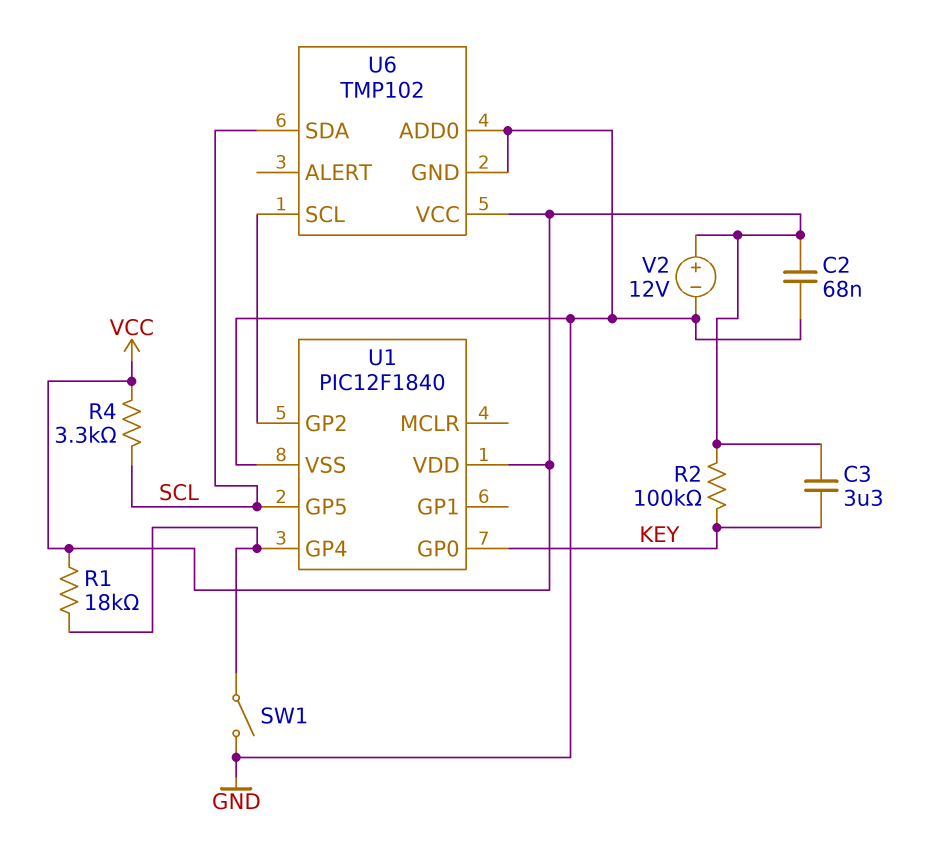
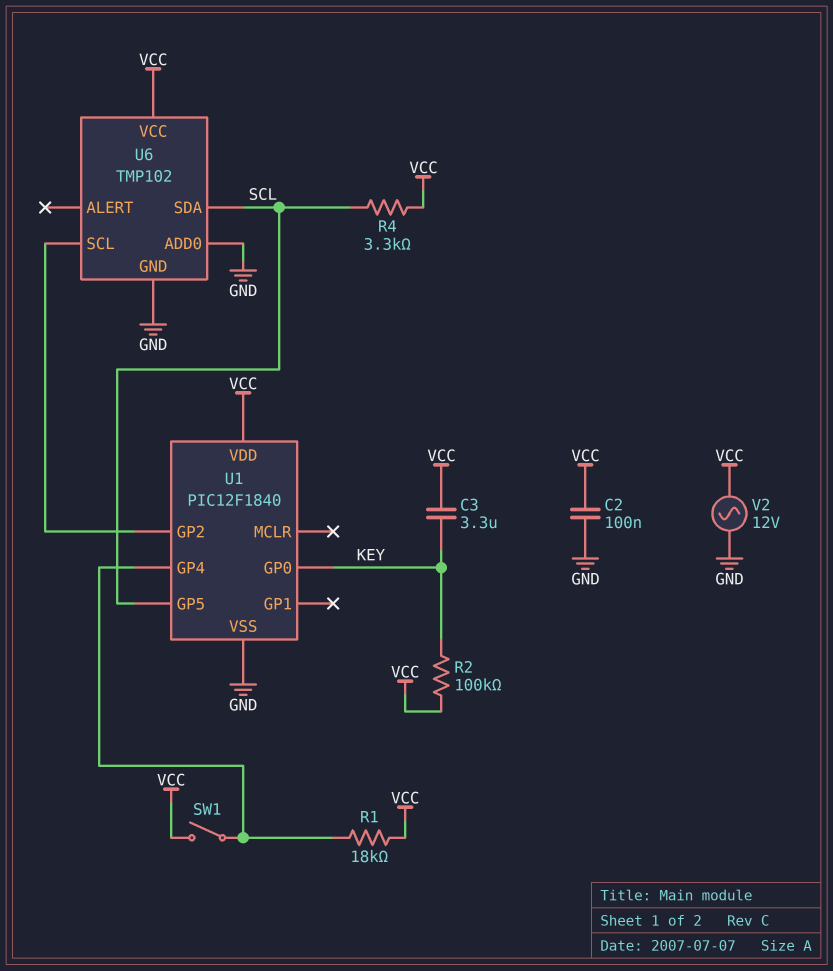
C2: 68nF (GND, VCC) -> 100nF (GND, VCC)
SW1: switch (GND, U1/GP4) -> switch (U1/GP4, VCC)
V2: 12V (plus VCC, minus GND) -> AC 12V (GND, VCC)

